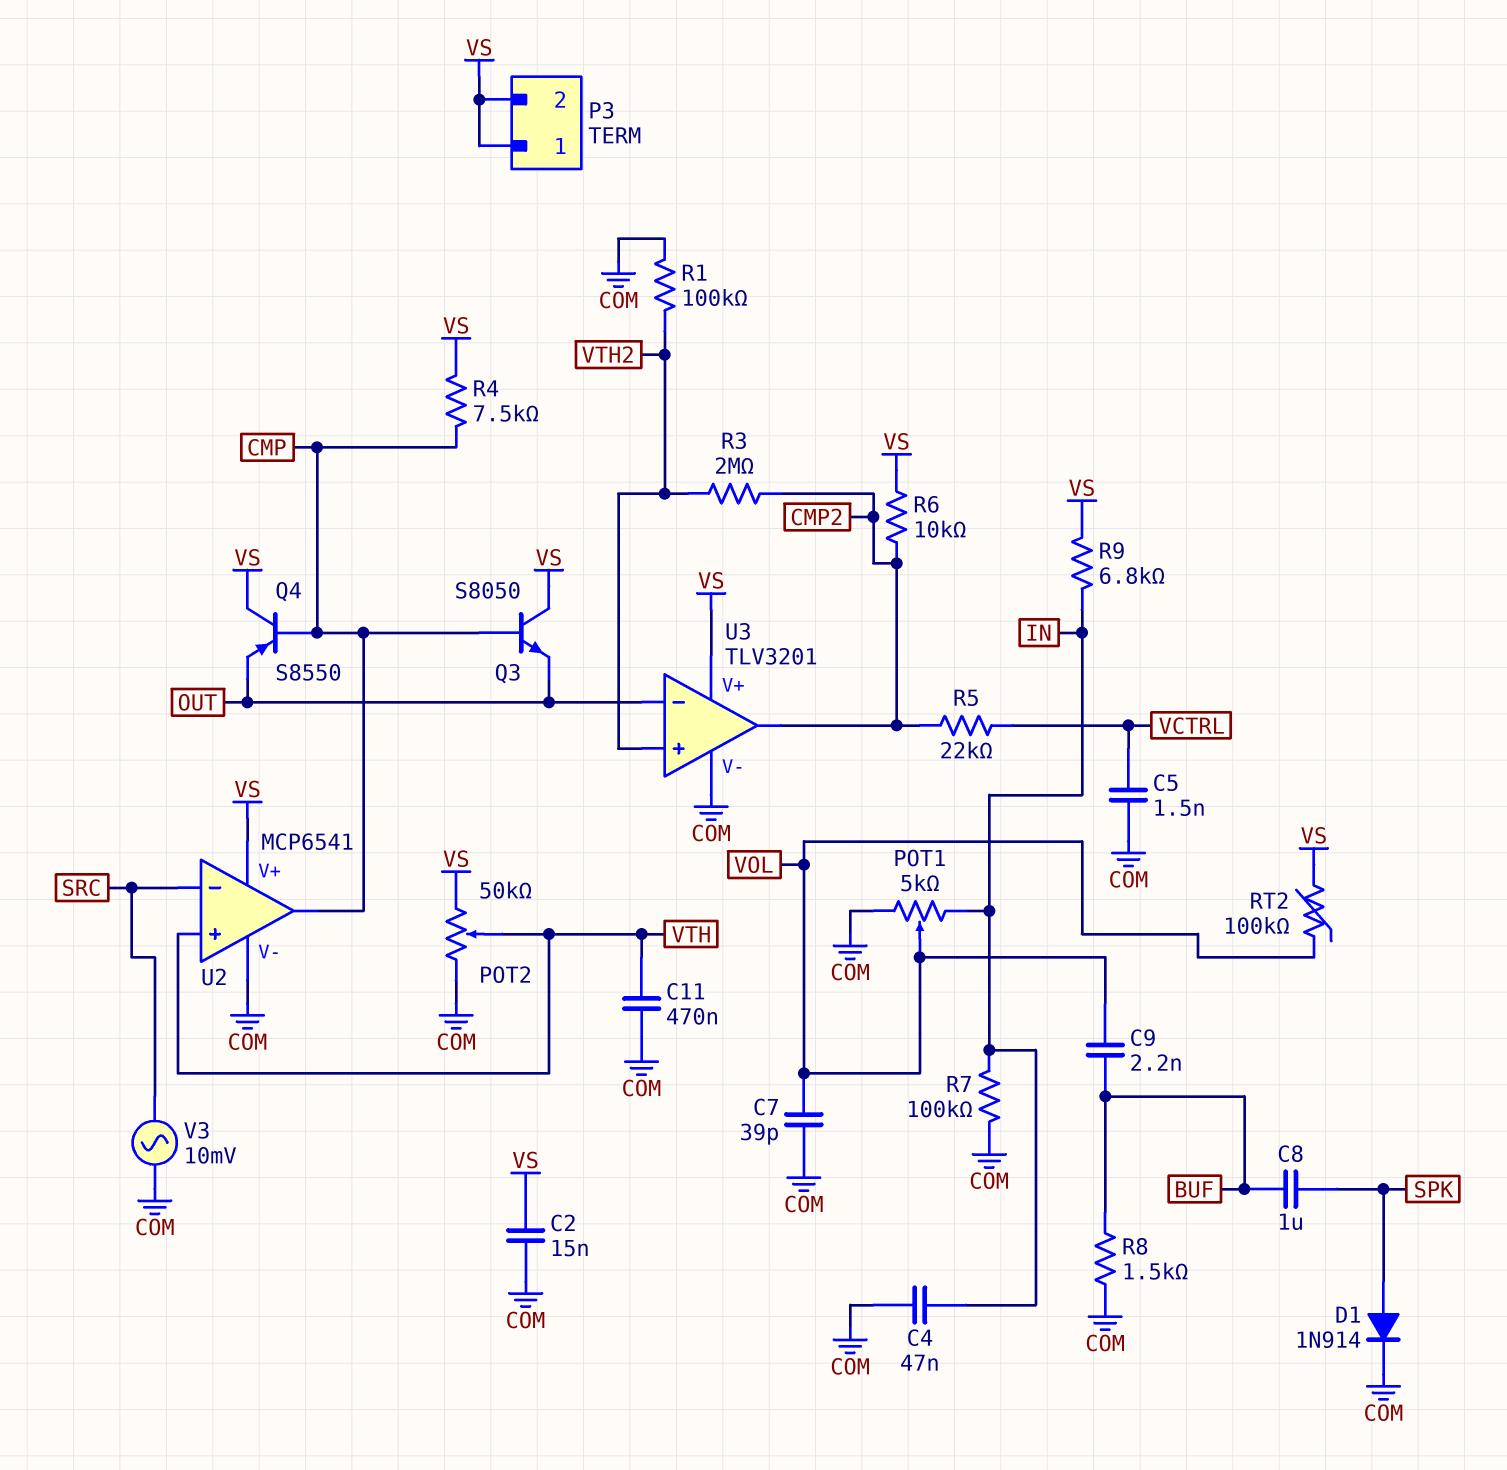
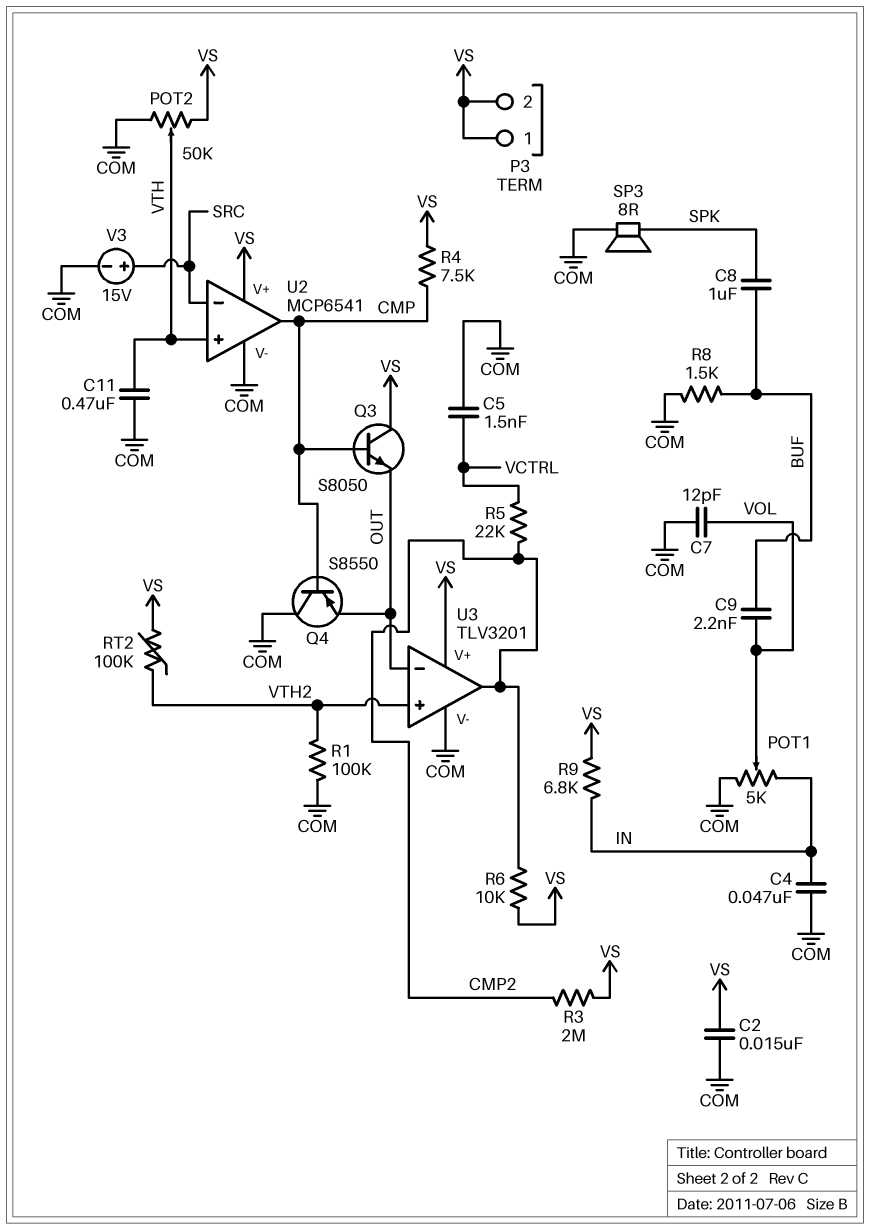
C7: 39pF (COM, VOL) -> 12pF (COM, VOL)
D1: diode 1N914 (A SPK, K COM) -> none
Q4: PNP S8550 (B CMP, C VS, E OUT) -> PNP S8550 (B CMP, C COM, E OUT)
R3: 2M (CMP2, VTH2) -> 2M (CMP2, VS)
R7: 100k (COM, IN) -> none
RT2: 100k (VOL, VS) -> 100k (VS, VTH2)
SP3: none -> speaker 8R (COM, SPK)
V3: AC 10mV (COM, SRC) -> 15V (plus SRC, minus COM)

